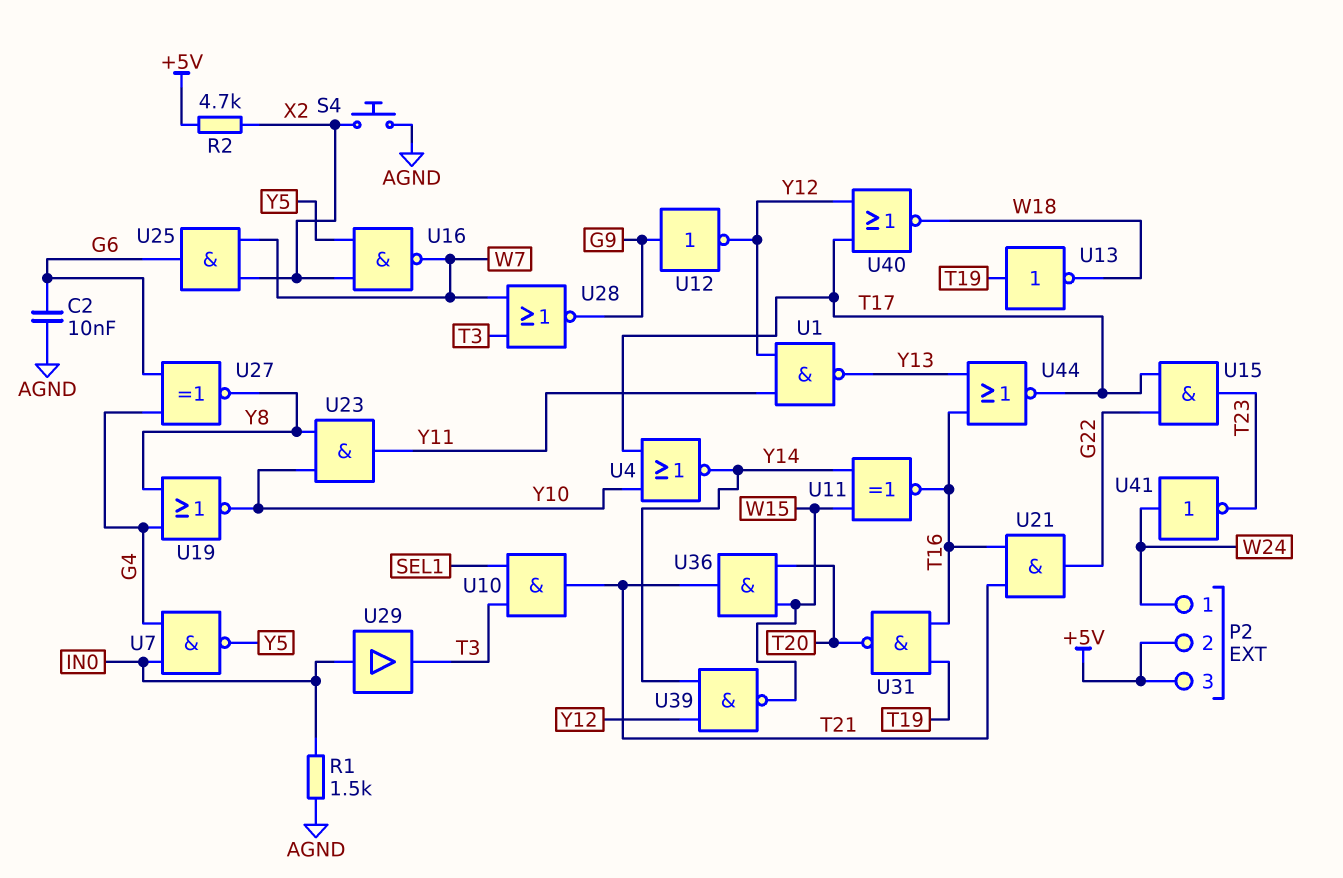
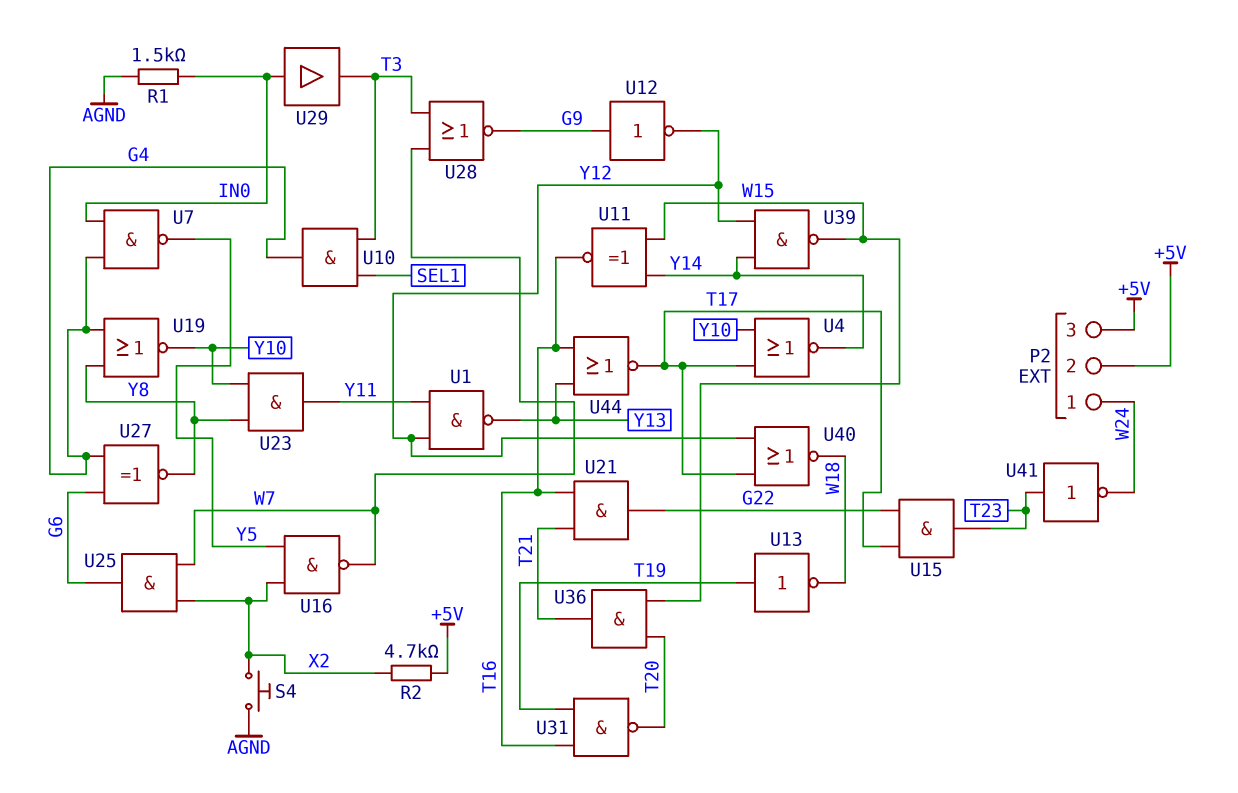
C2: 10nF (AGND, G6) -> none
U10: AND (in SEL1, in T3, out T21) -> AND (in SEL1, in T3, out G4)
U41: NOT (in W24, out T23) -> NOT (in T23, out W24)

